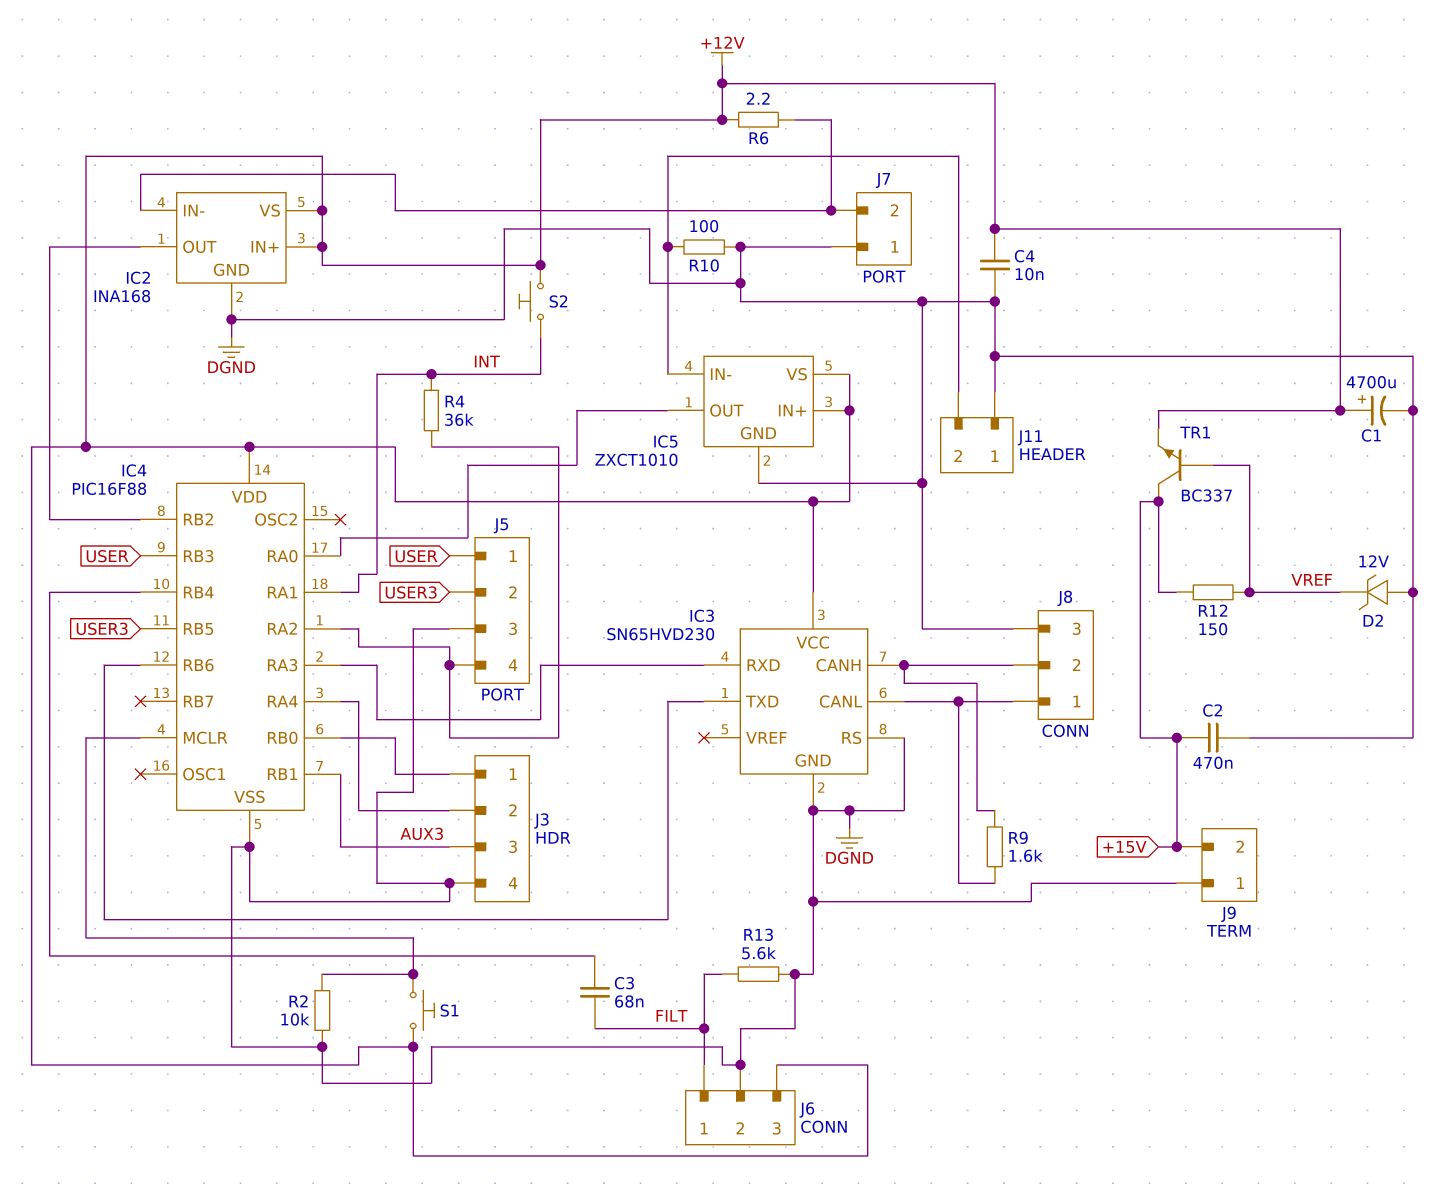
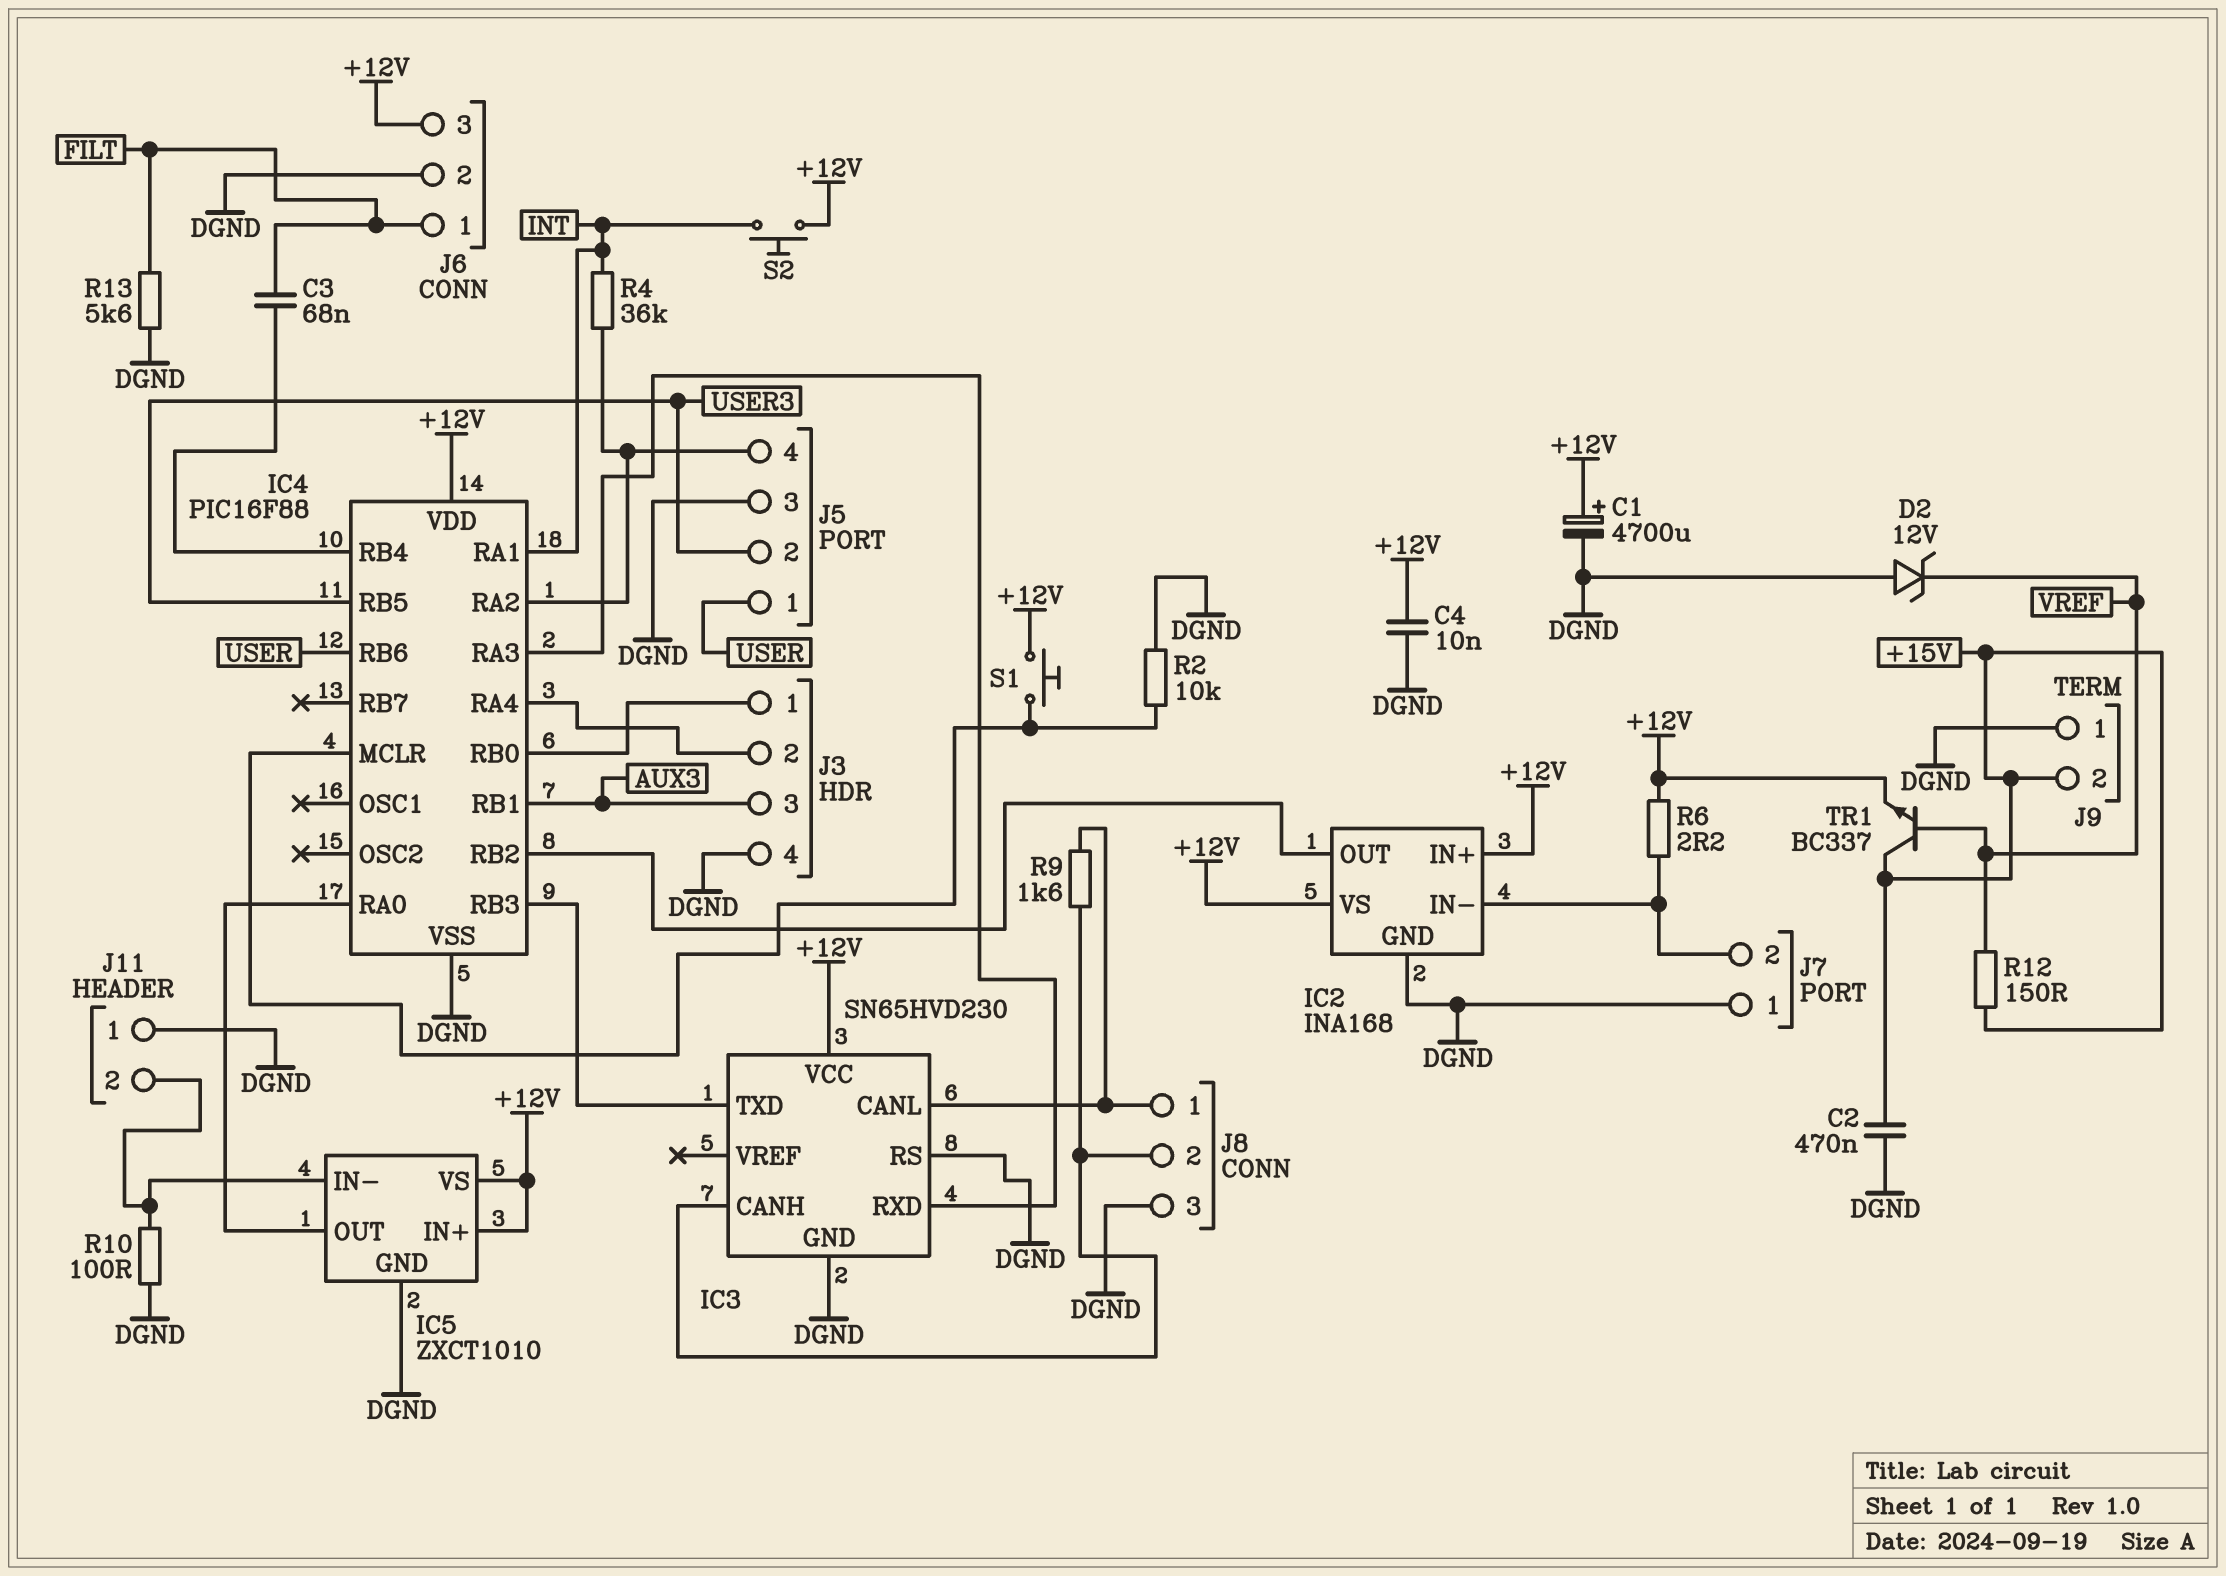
IC4 pin RB3: USER -> IC3/TXD
IC4 pin RB6: IC3/TXD -> USER

